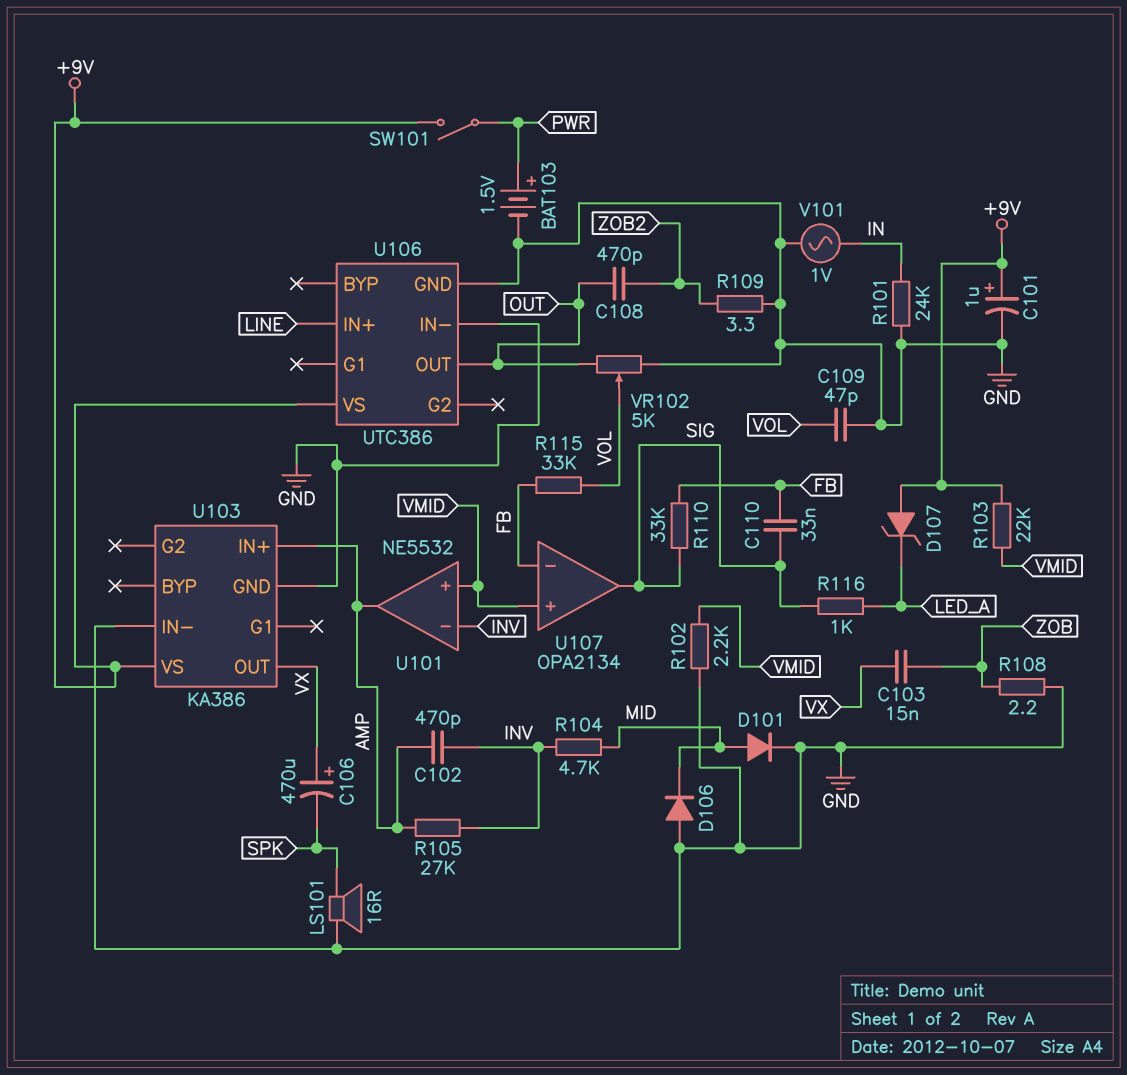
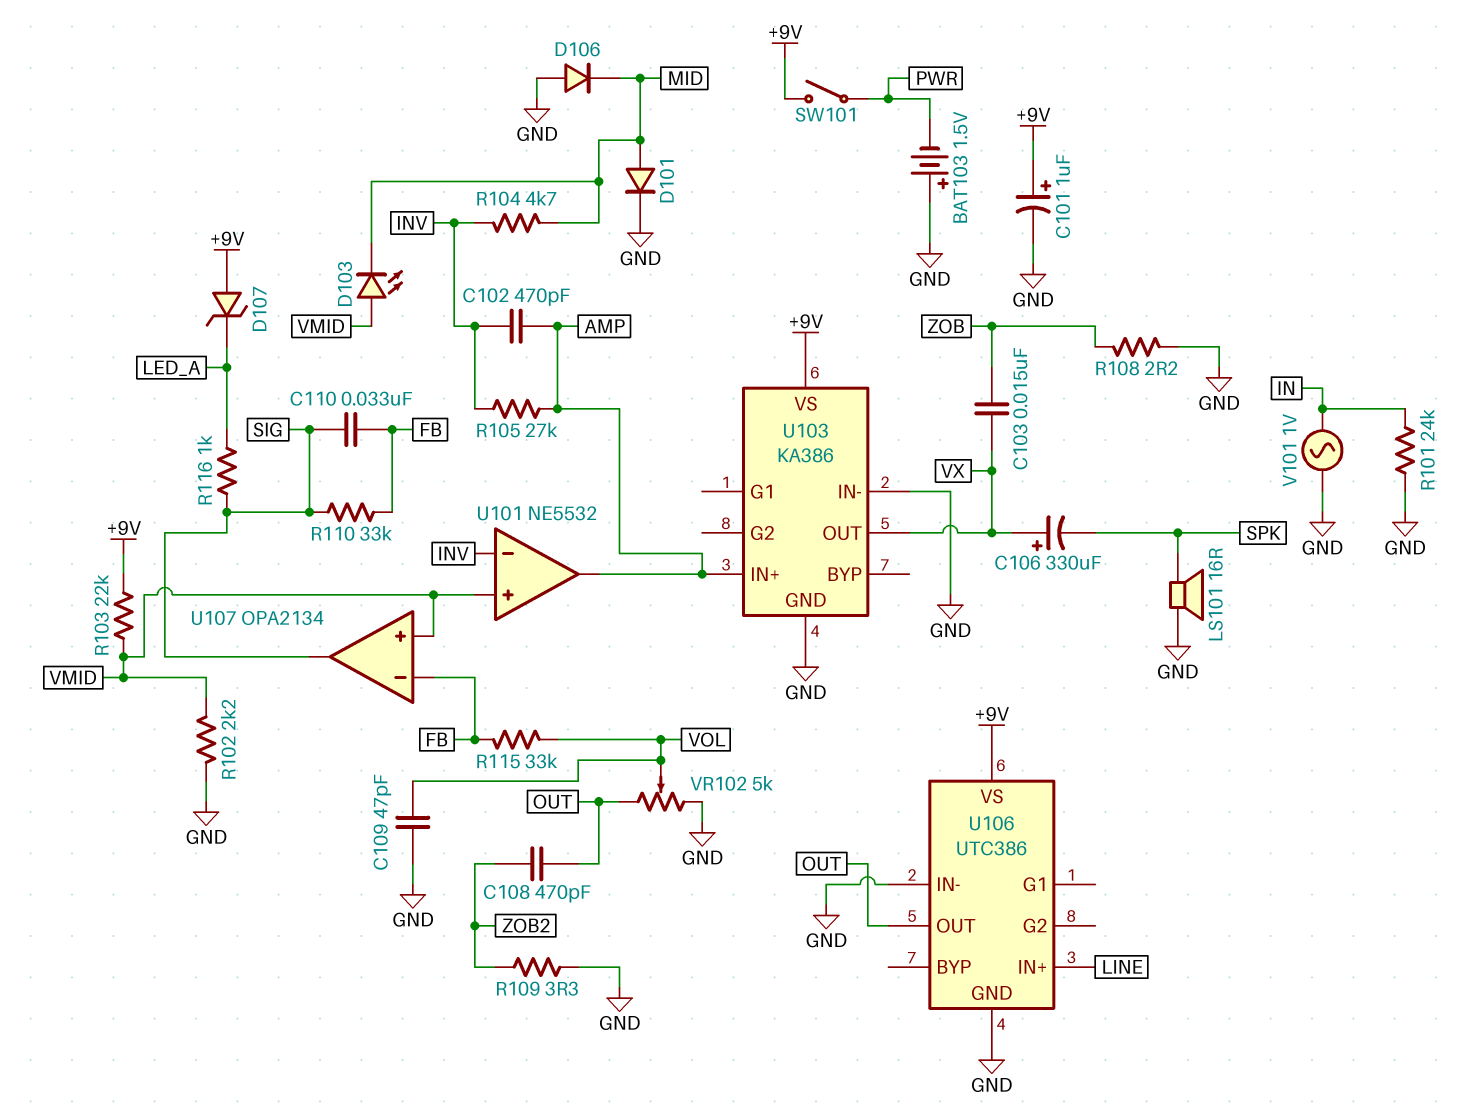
BAT103: 1.5V (plus PWR, minus GND) -> 1.5V (plus GND, minus PWR)
C106: 470uF (plus VX, minus SPK) -> 330uF (plus VX, minus SPK)
D103: none -> LED (A VMID, K MID)

